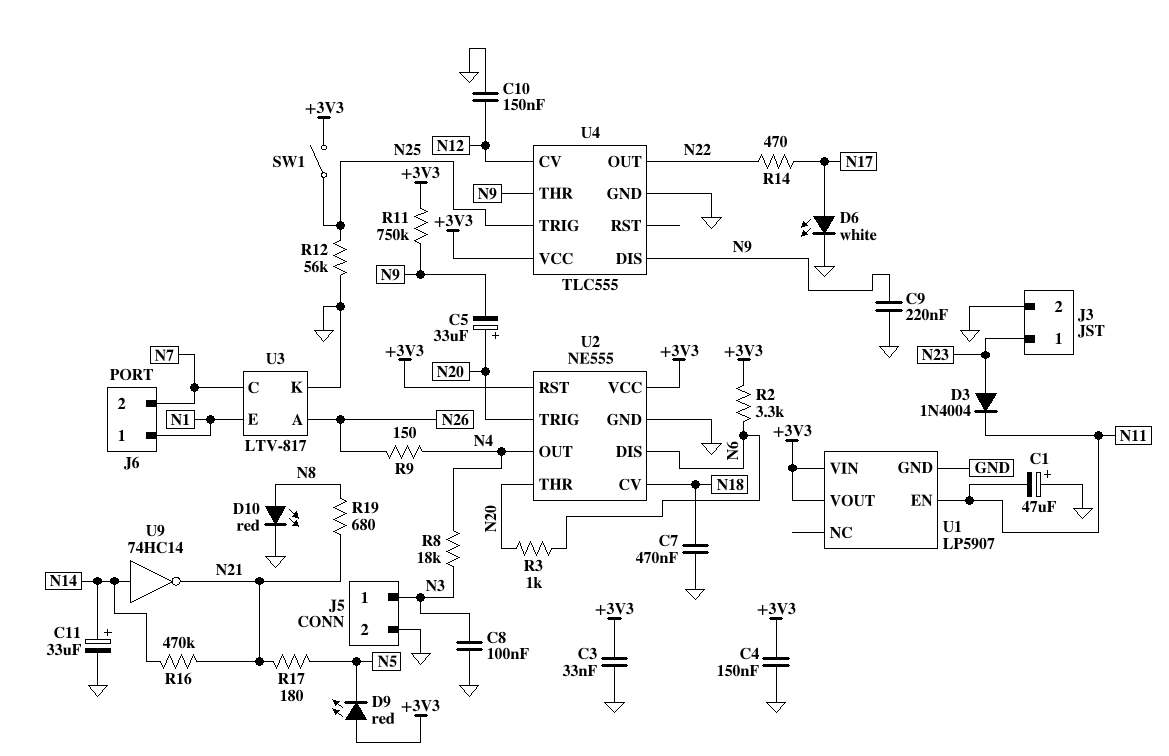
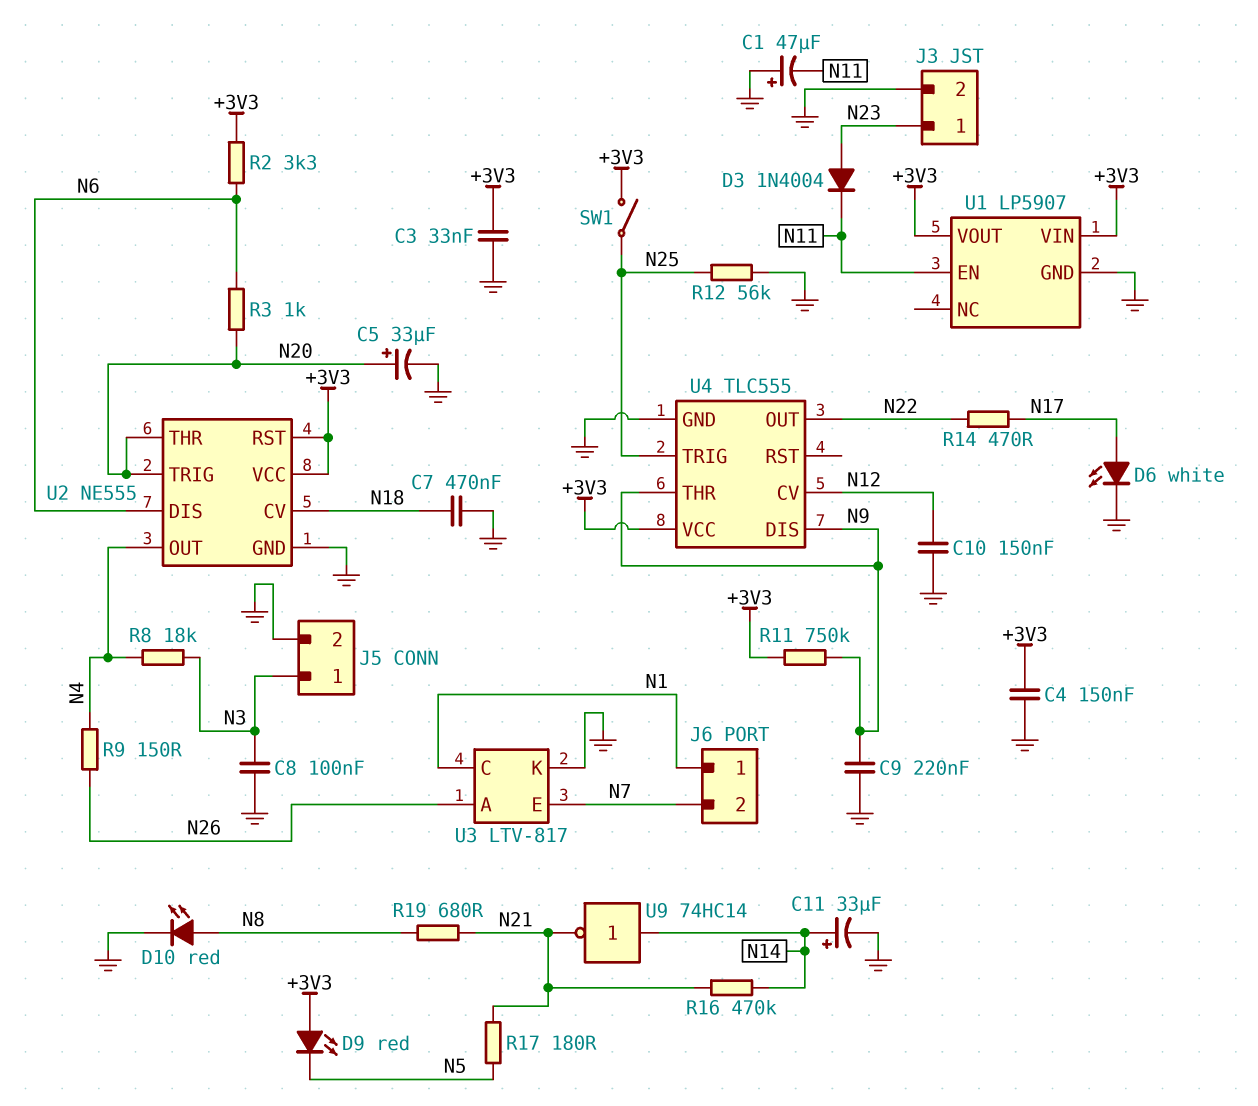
C5: 33uF (plus N20, minus N9) -> 33uF (plus N20, minus GND)
U3 pin C: N7 -> N1
U3 pin E: N1 -> N7

